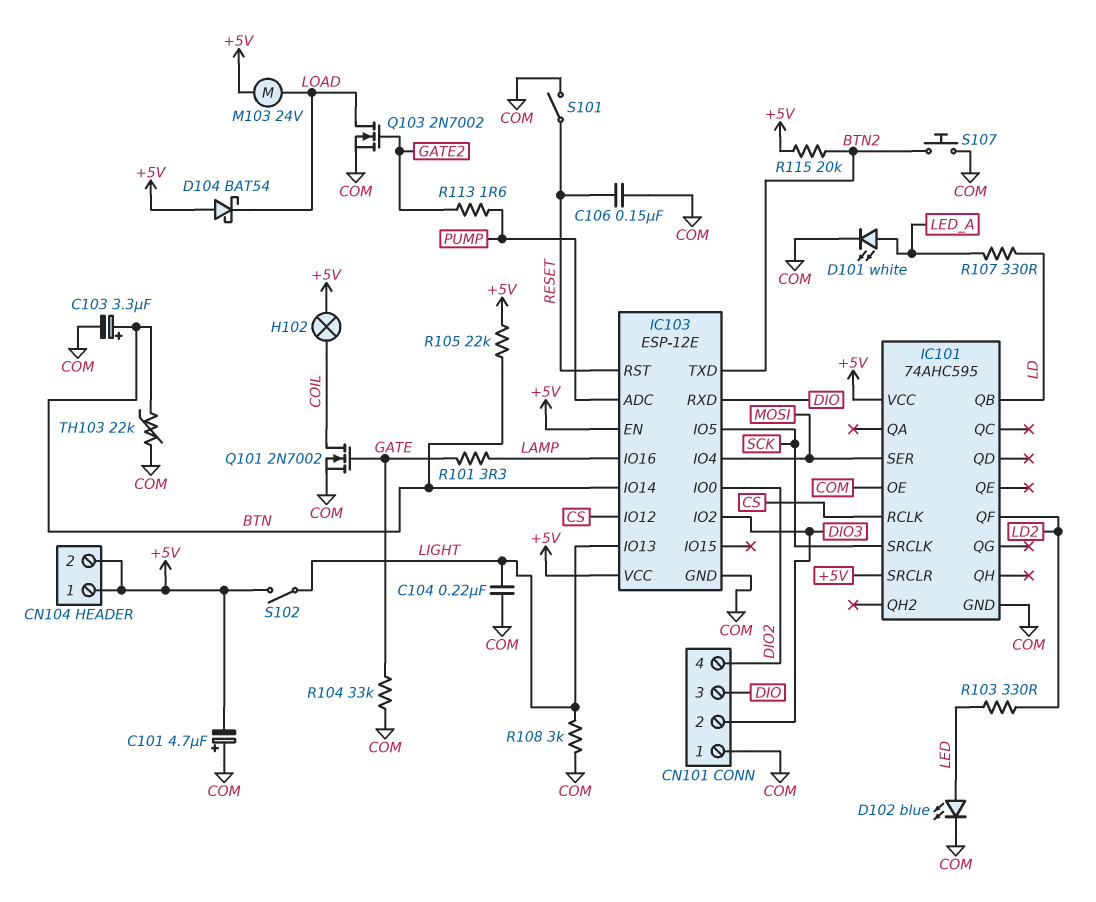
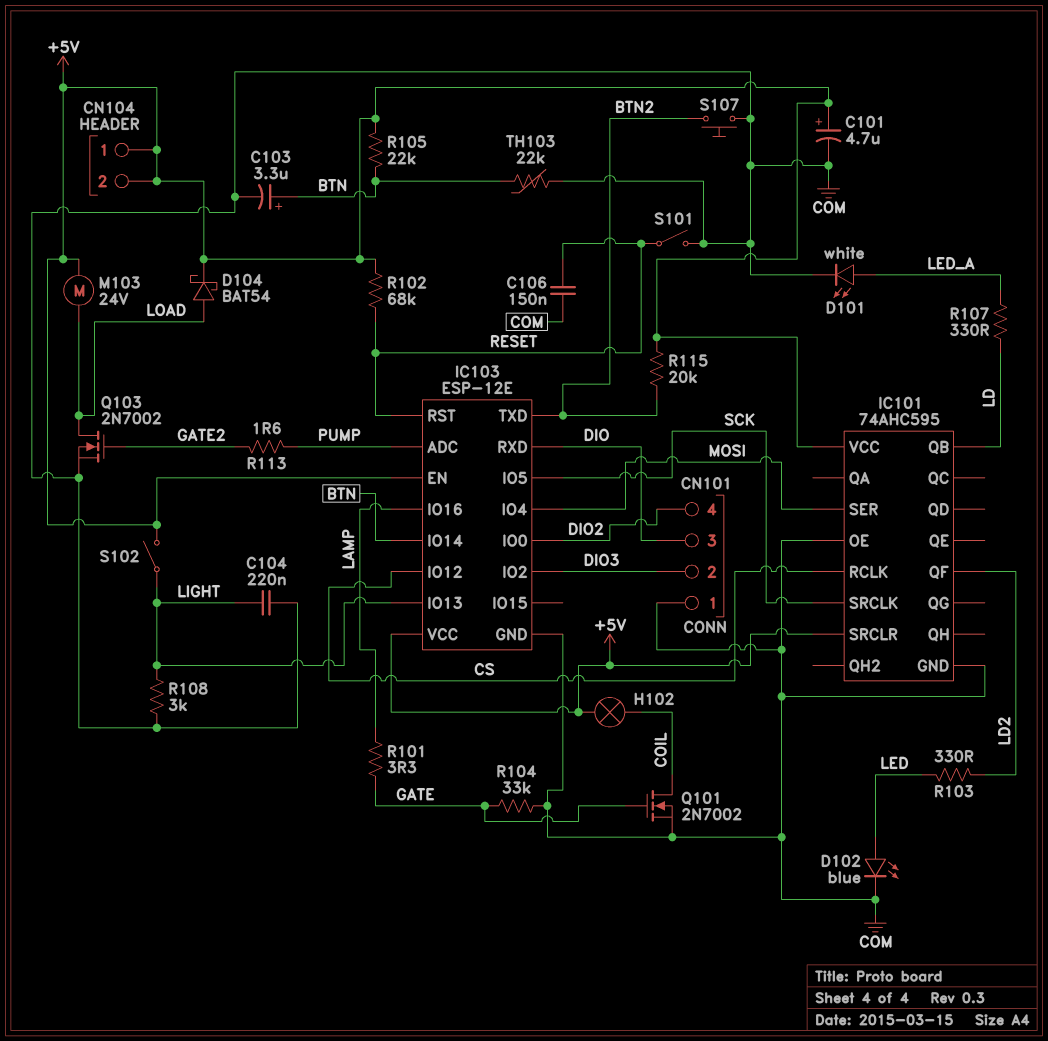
C101: 4.7uF (plus COM, minus +5V) -> 4.7uF (plus +5V, minus COM)
D104: schottky BAT54 (A +5V, K LOAD) -> schottky BAT54 (A LOAD, K +5V)
R102: none -> 68k (+5V, RESET)

